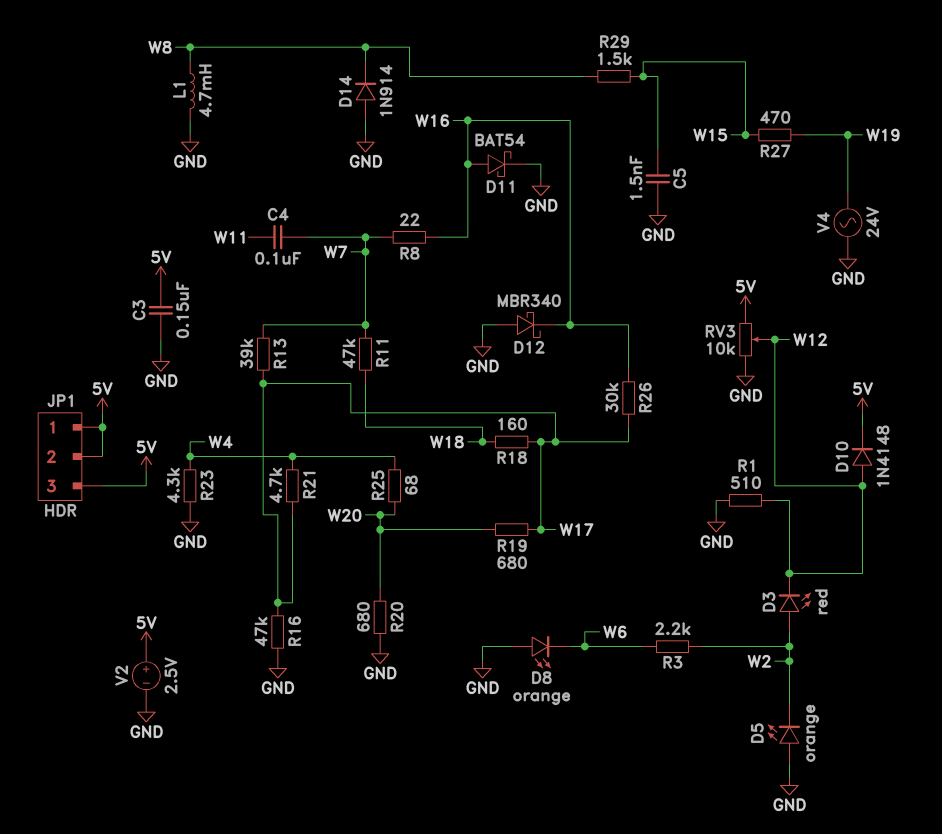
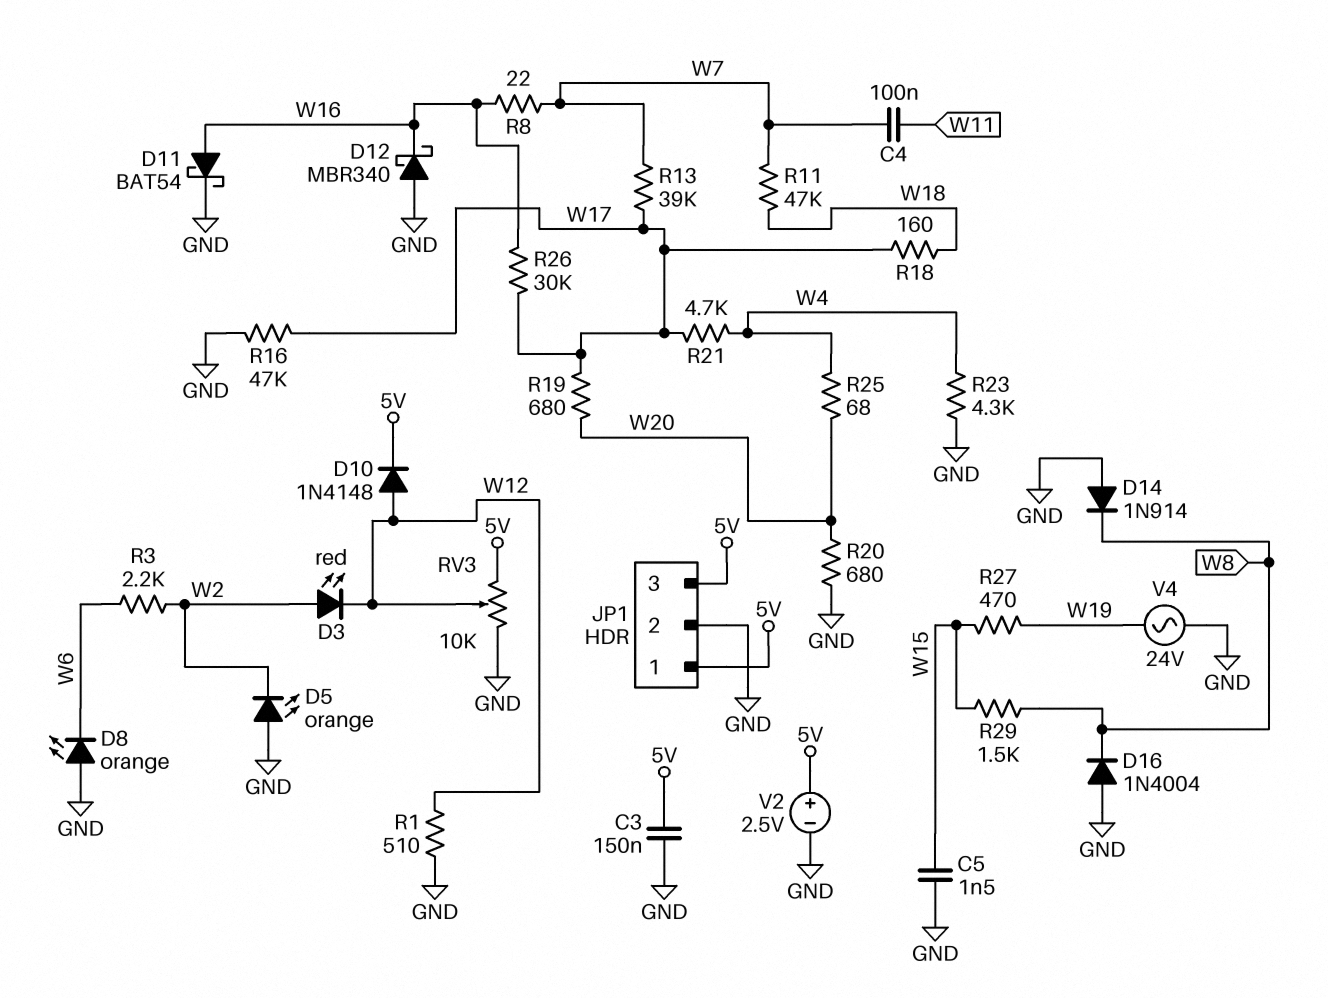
D16: none -> diode 1N4004 (A GND, K W8)
JP1 pin 2: 5V -> GND
L1: 4.7mH (GND, W8) -> none

